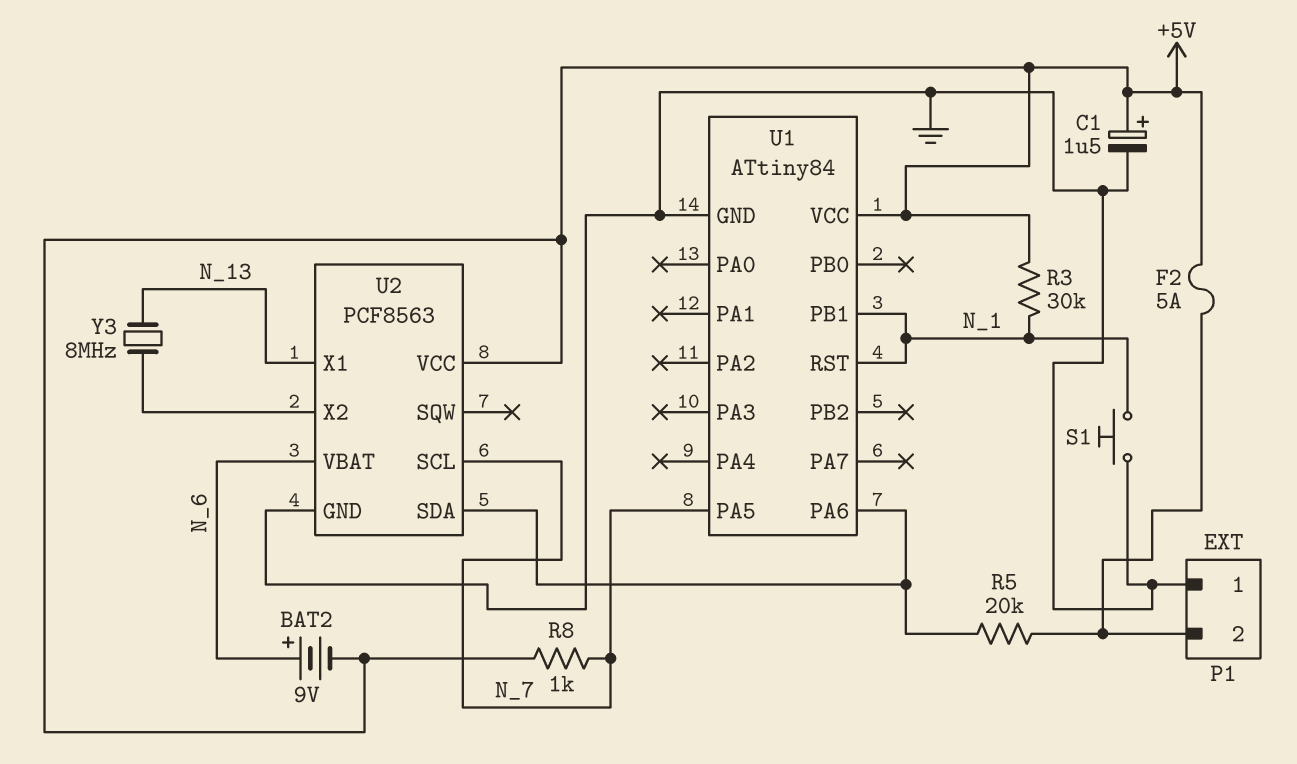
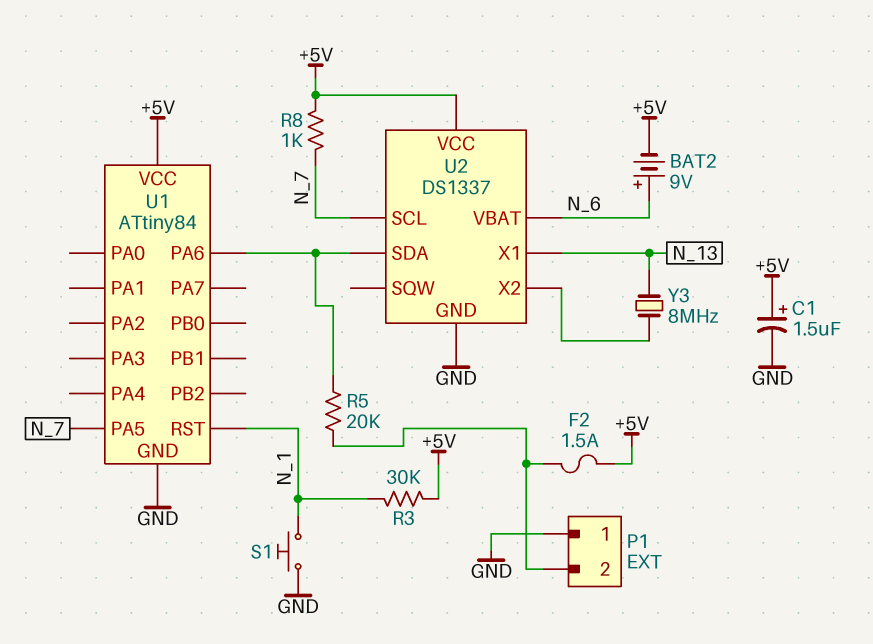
F2: 5A (+5V, P1/2) -> 1.5A (+5V, P1/2)
U1 pin PB1: N_1 -> none
U2: PCF8563 -> DS1337

